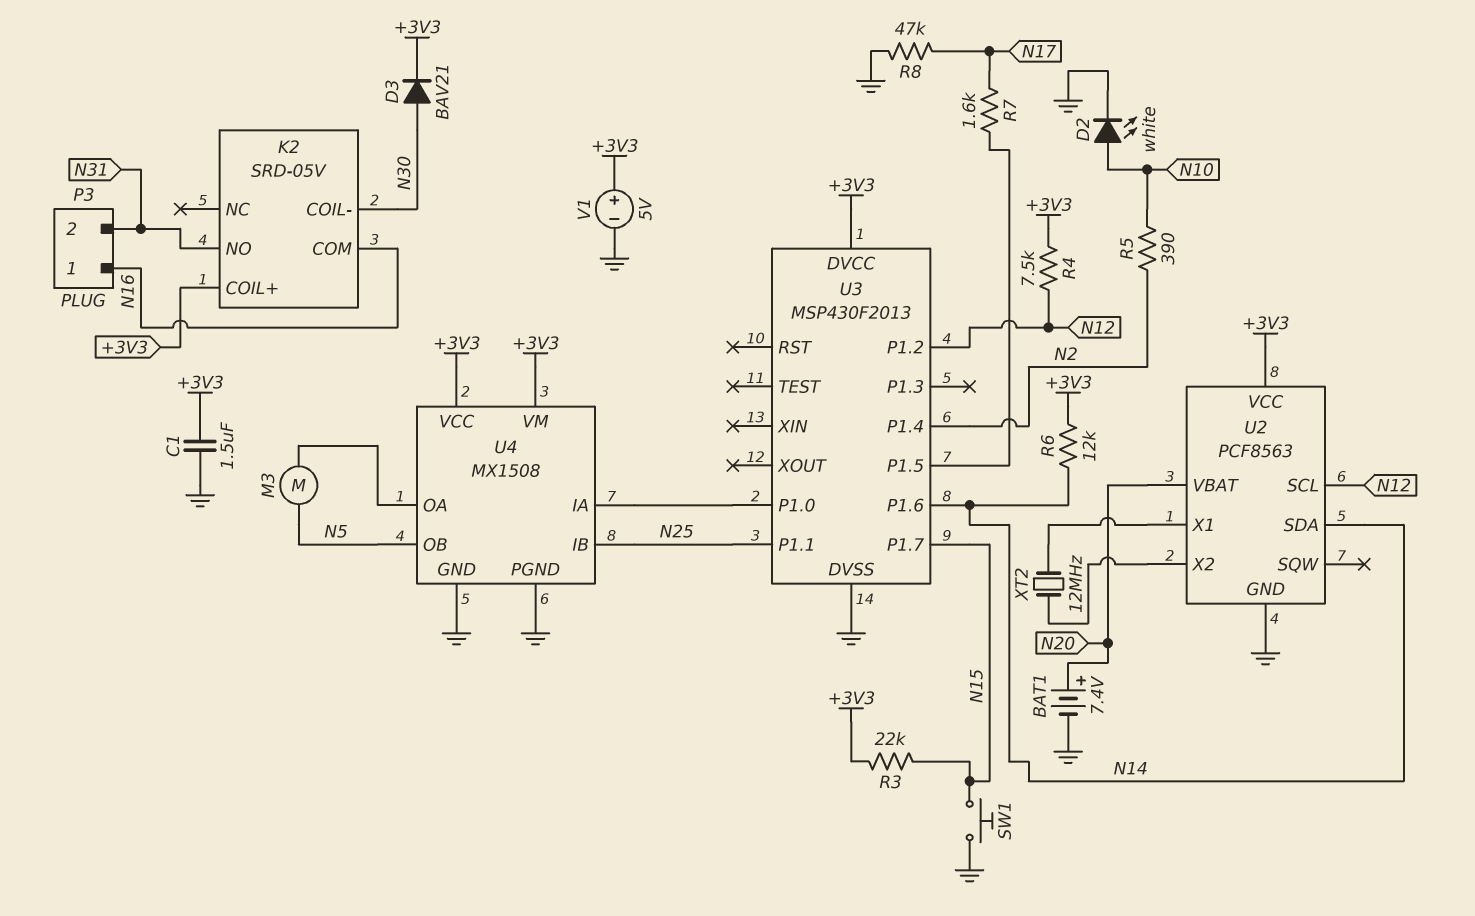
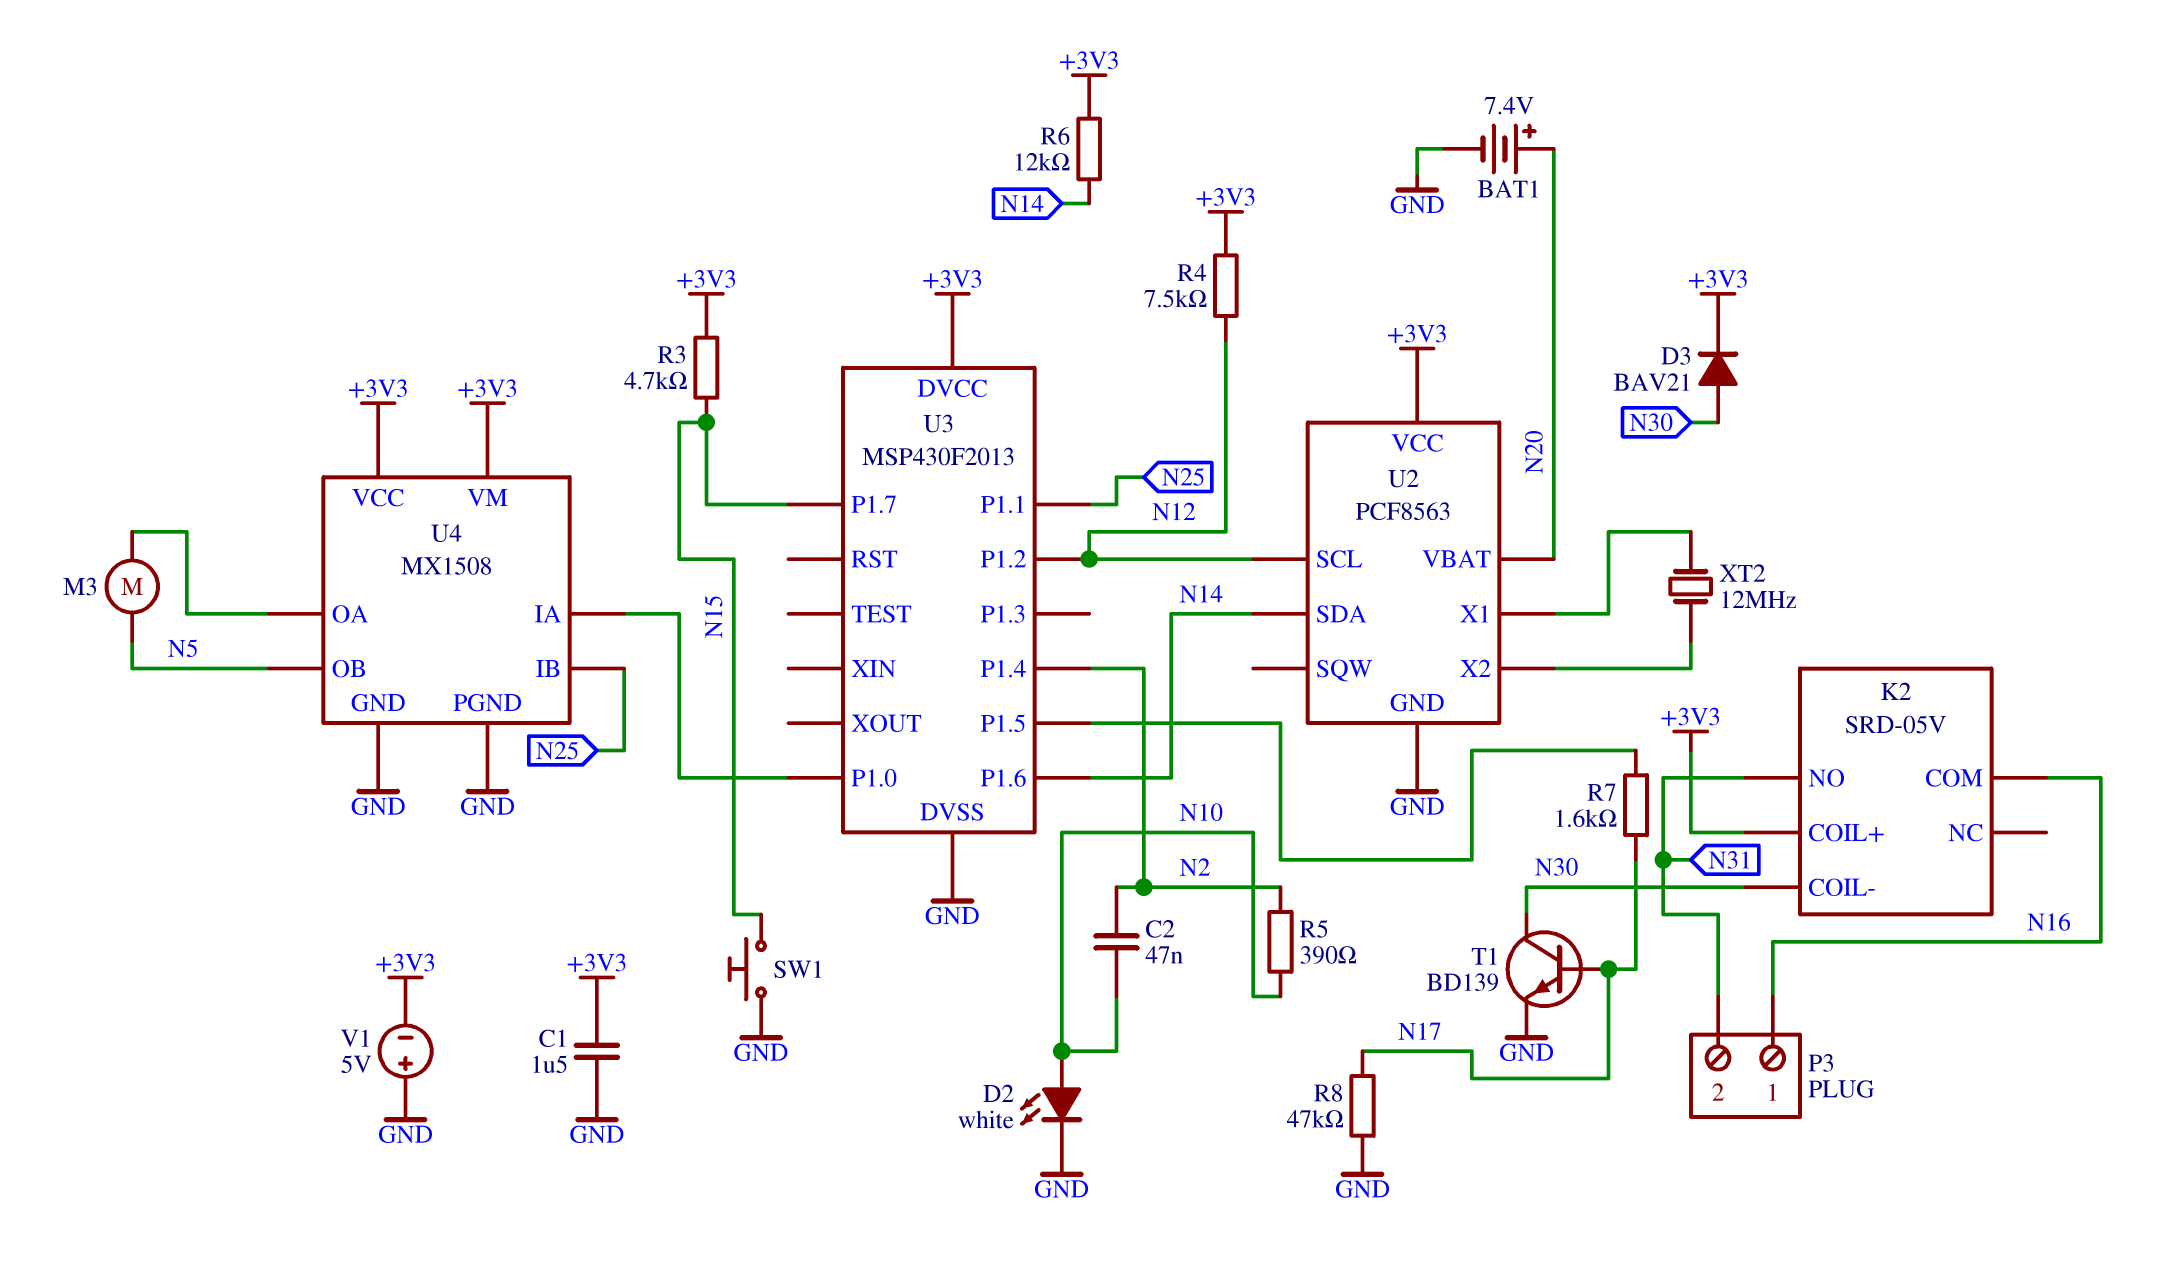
C2: none -> 47nF (N2, N10)
R3: 22k (+3V3, N15) -> 4.7k (+3V3, N15)
T1: none -> NPN BD139 (B N17, C N30, E GND)
V1: 5V (plus +3V3, minus GND) -> 5V (plus GND, minus +3V3)

